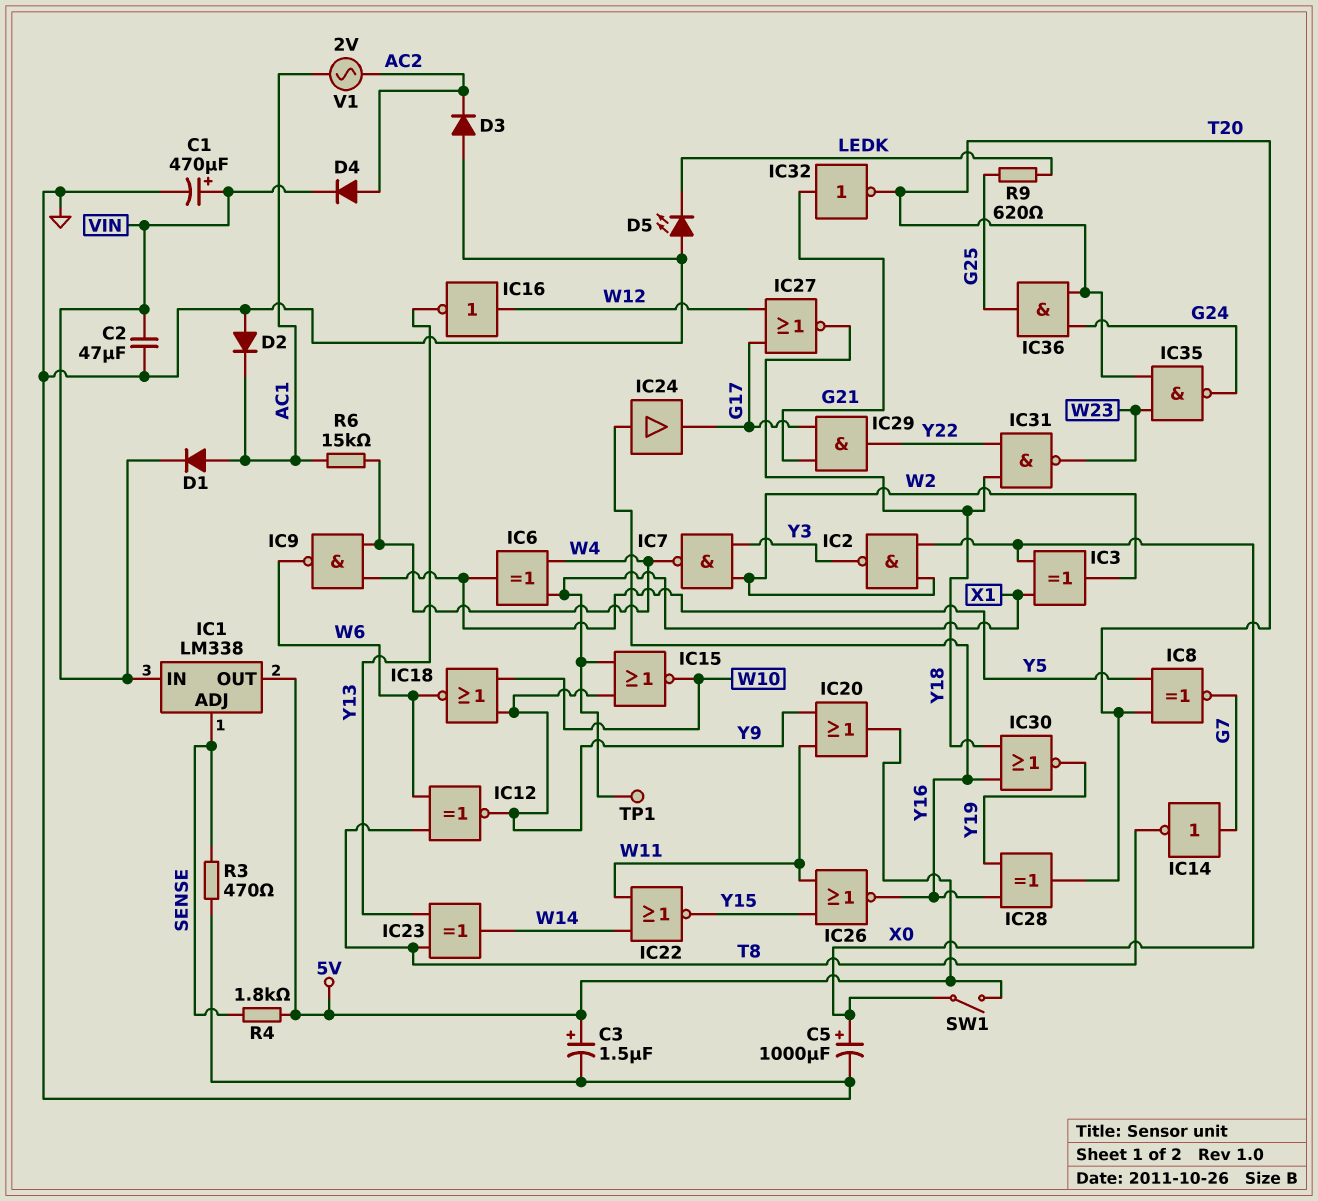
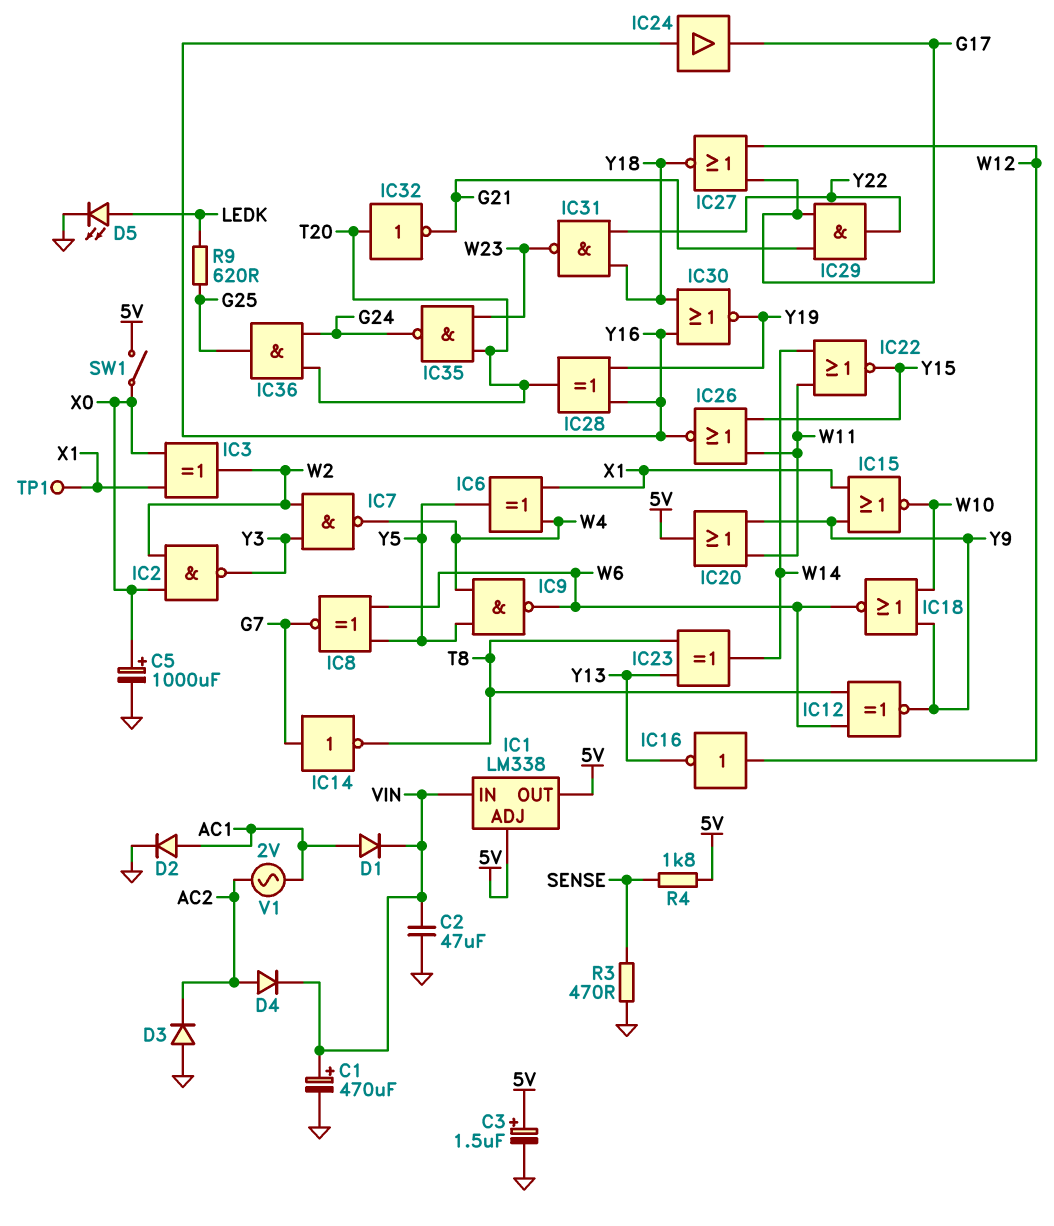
D2: diode (A GND, K AC1) -> diode (A AC1, K GND)
D5: LED (A GND, K LEDK) -> LED (A LEDK, K GND)
IC1 pin ADJ: SENSE -> 5V
IC8: XNOR (in T20, in Y5, out G7) -> XNOR (in W6, in Y5, out G7)
IC32: NOT (in G21, out T20) -> NOT (in T20, out G21)
R6: 15k (AC1, W4) -> none

